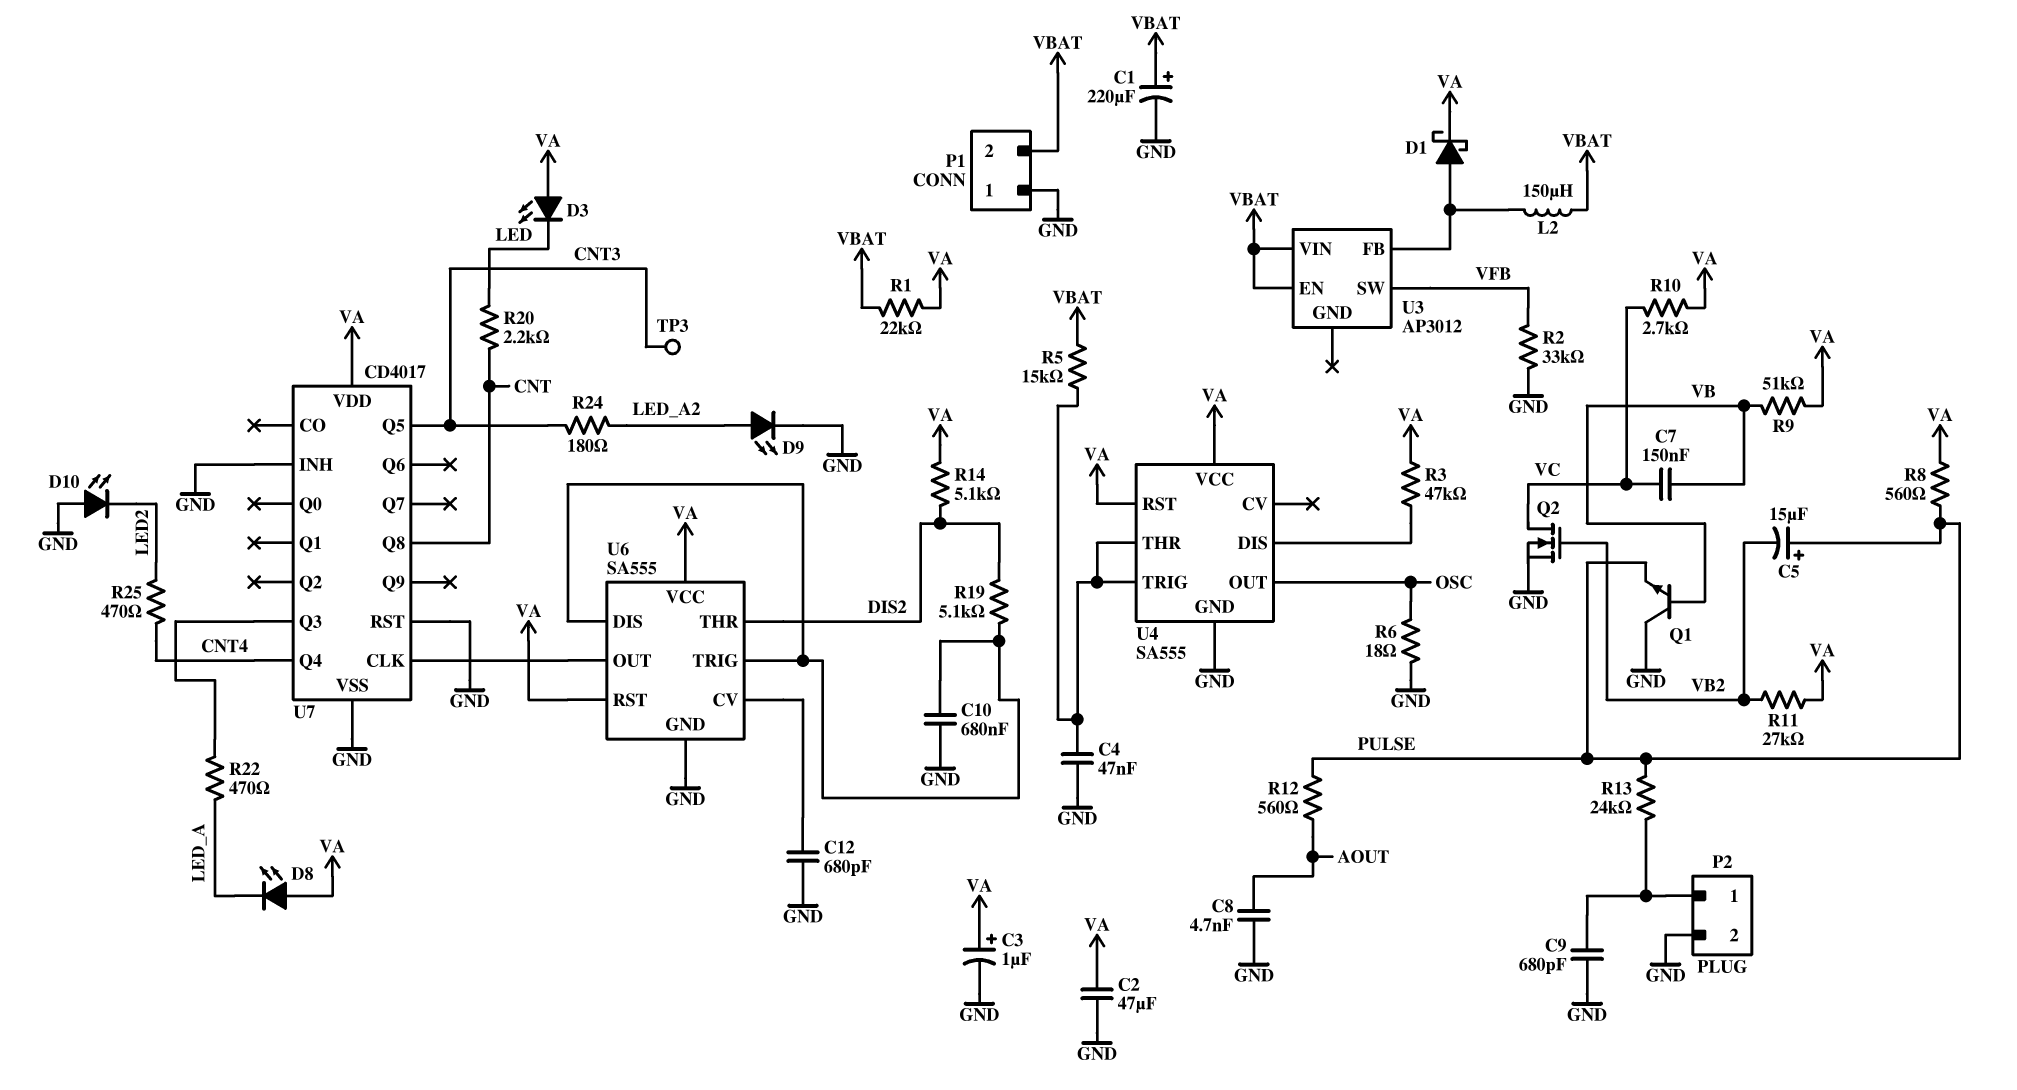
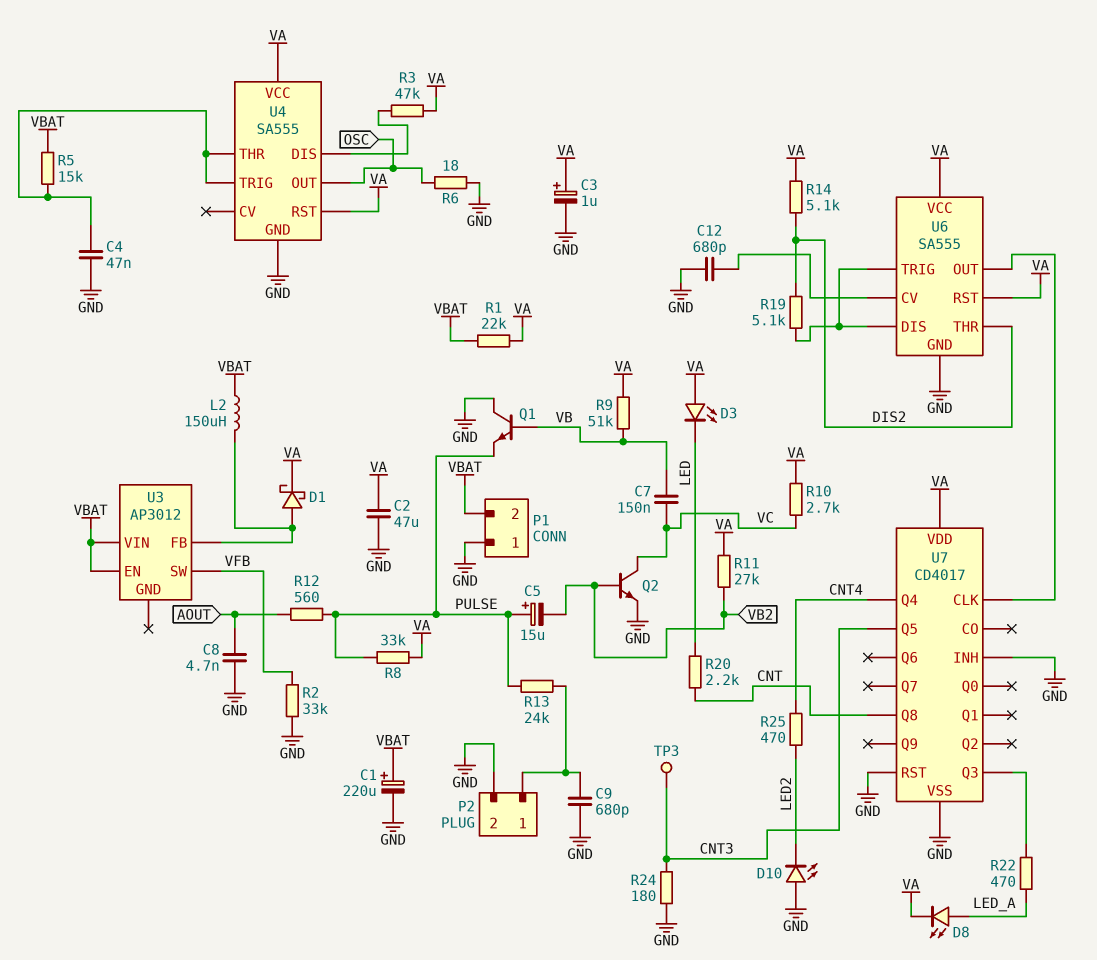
C10: 680nF (GND, U6/DIS) -> none
D8: LED (A VA, K LED_A) -> LED (A LED_A, K VA)
D9: LED (A LED_A2, K GND) -> none
Q2: NMOS (G VB2, D VC, S GND) -> NPN (B VB2, C VC, E GND)
R8: 560 (PULSE, VA) -> 33k (PULSE, VA)
R24: 180 (CNT3, LED_A2) -> 180 (CNT3, GND)

